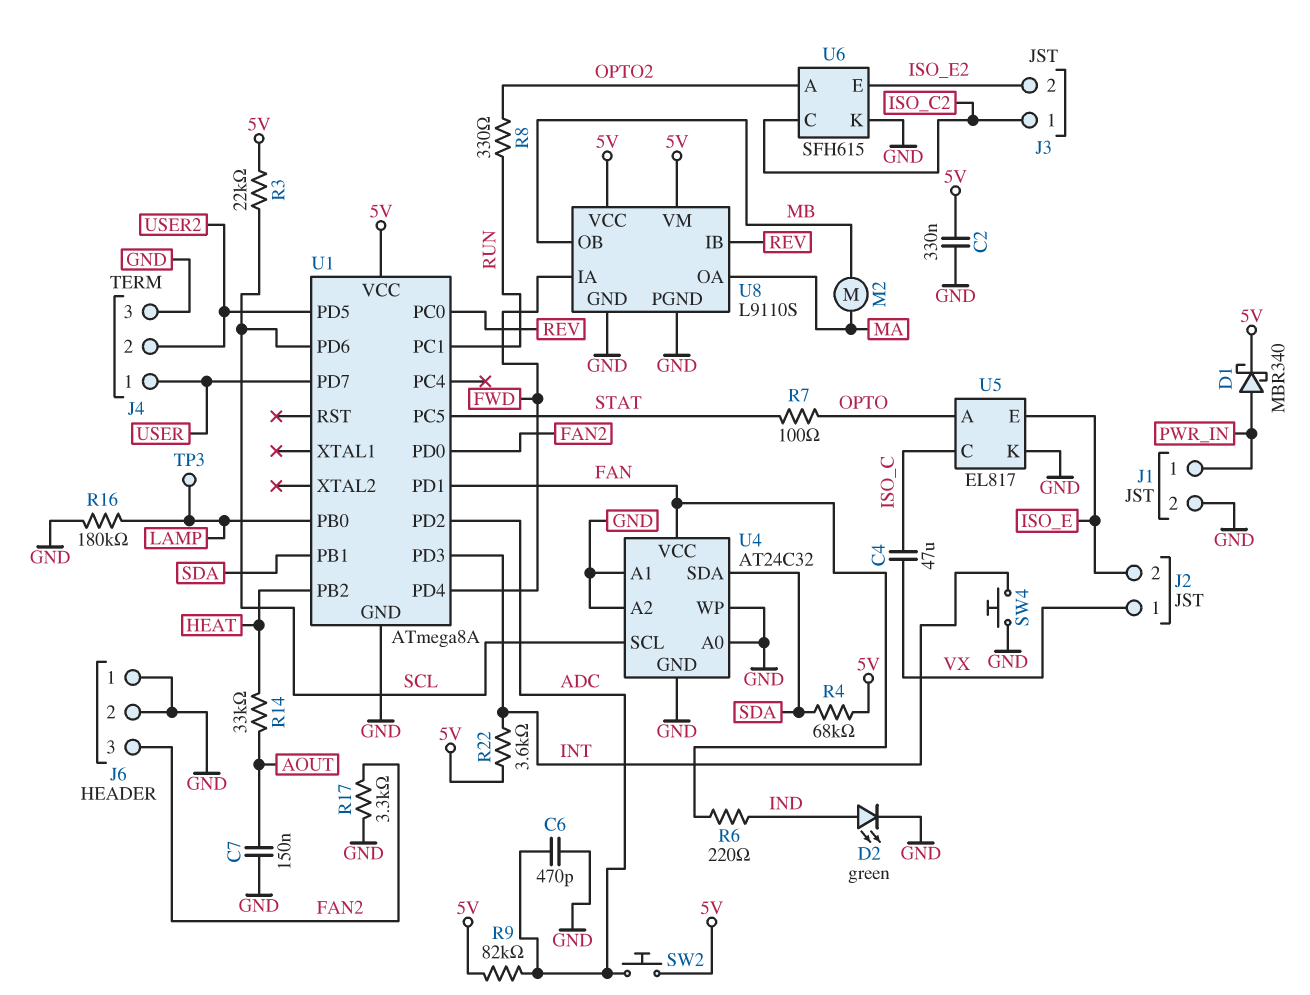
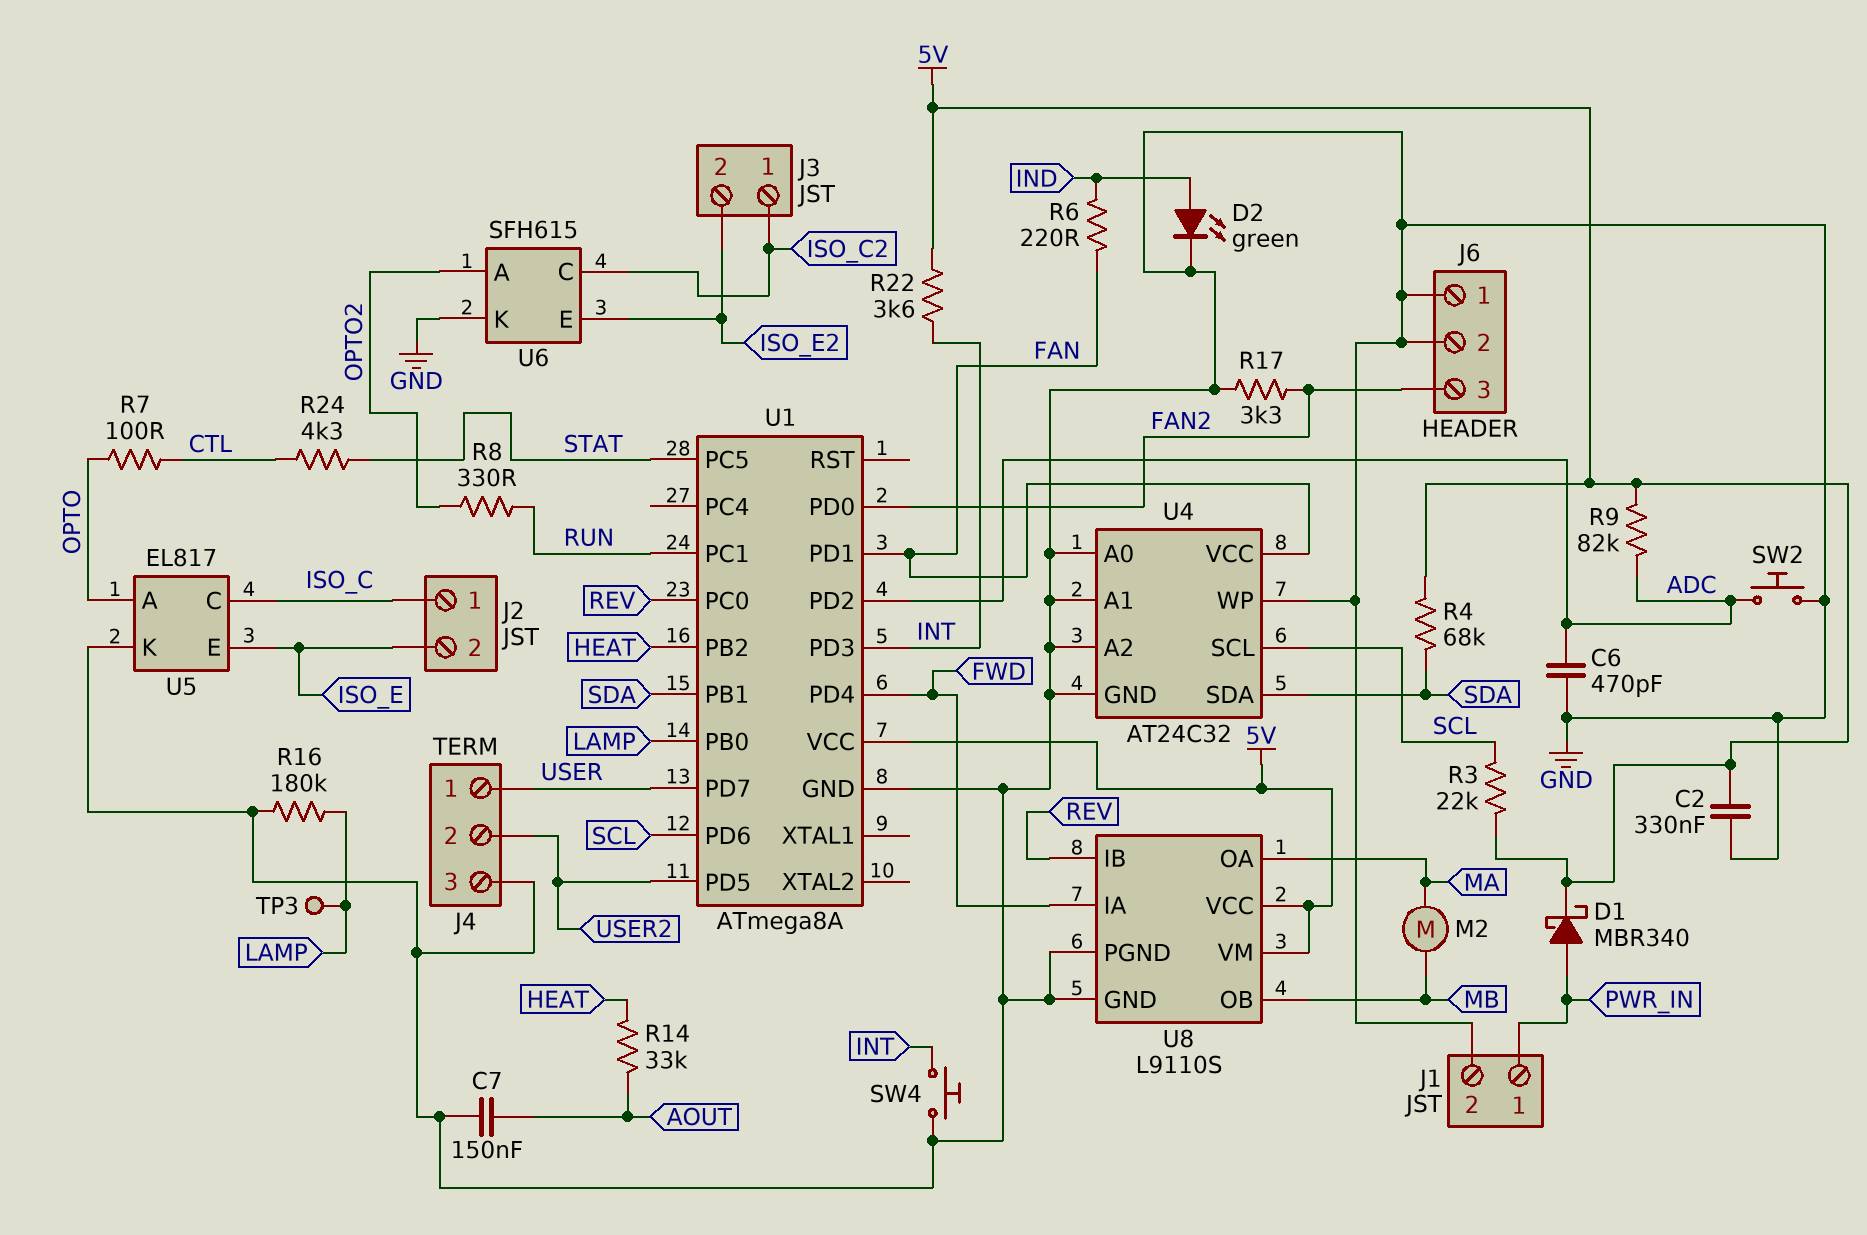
C4: 47uF (ISO_C, VX) -> none
J2 pin 1: VX -> ISO_C
R7: 100 (OPTO, STAT) -> 100 (CTL, OPTO)
R24: none -> 4.3k (CTL, STAT)
SW2: button (5V, ADC) -> button (ADC, GND)

